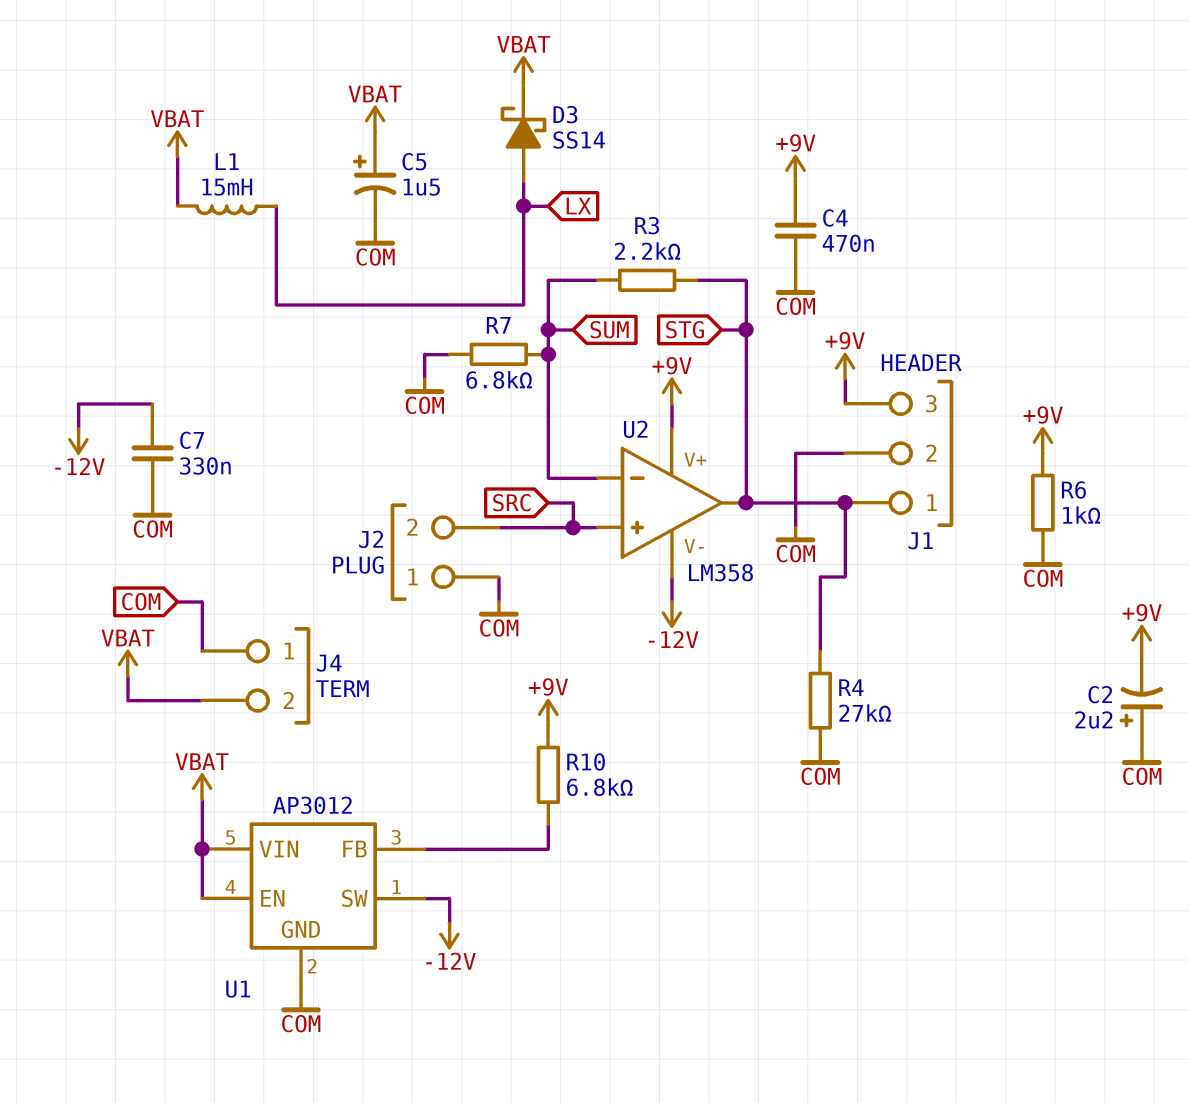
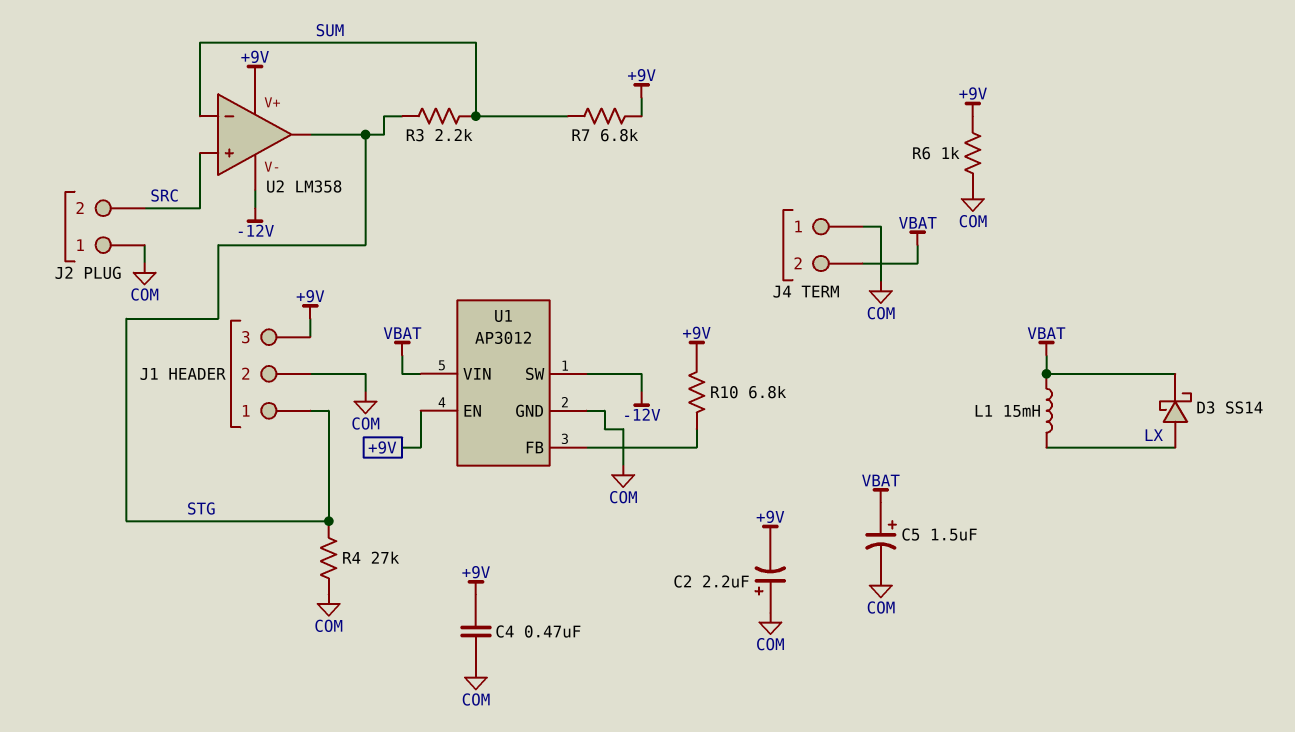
C7: 330nF (-12V, COM) -> none
R7: 6.8k (COM, SUM) -> 6.8k (+9V, SUM)
U1 pin EN: VBAT -> +9V

